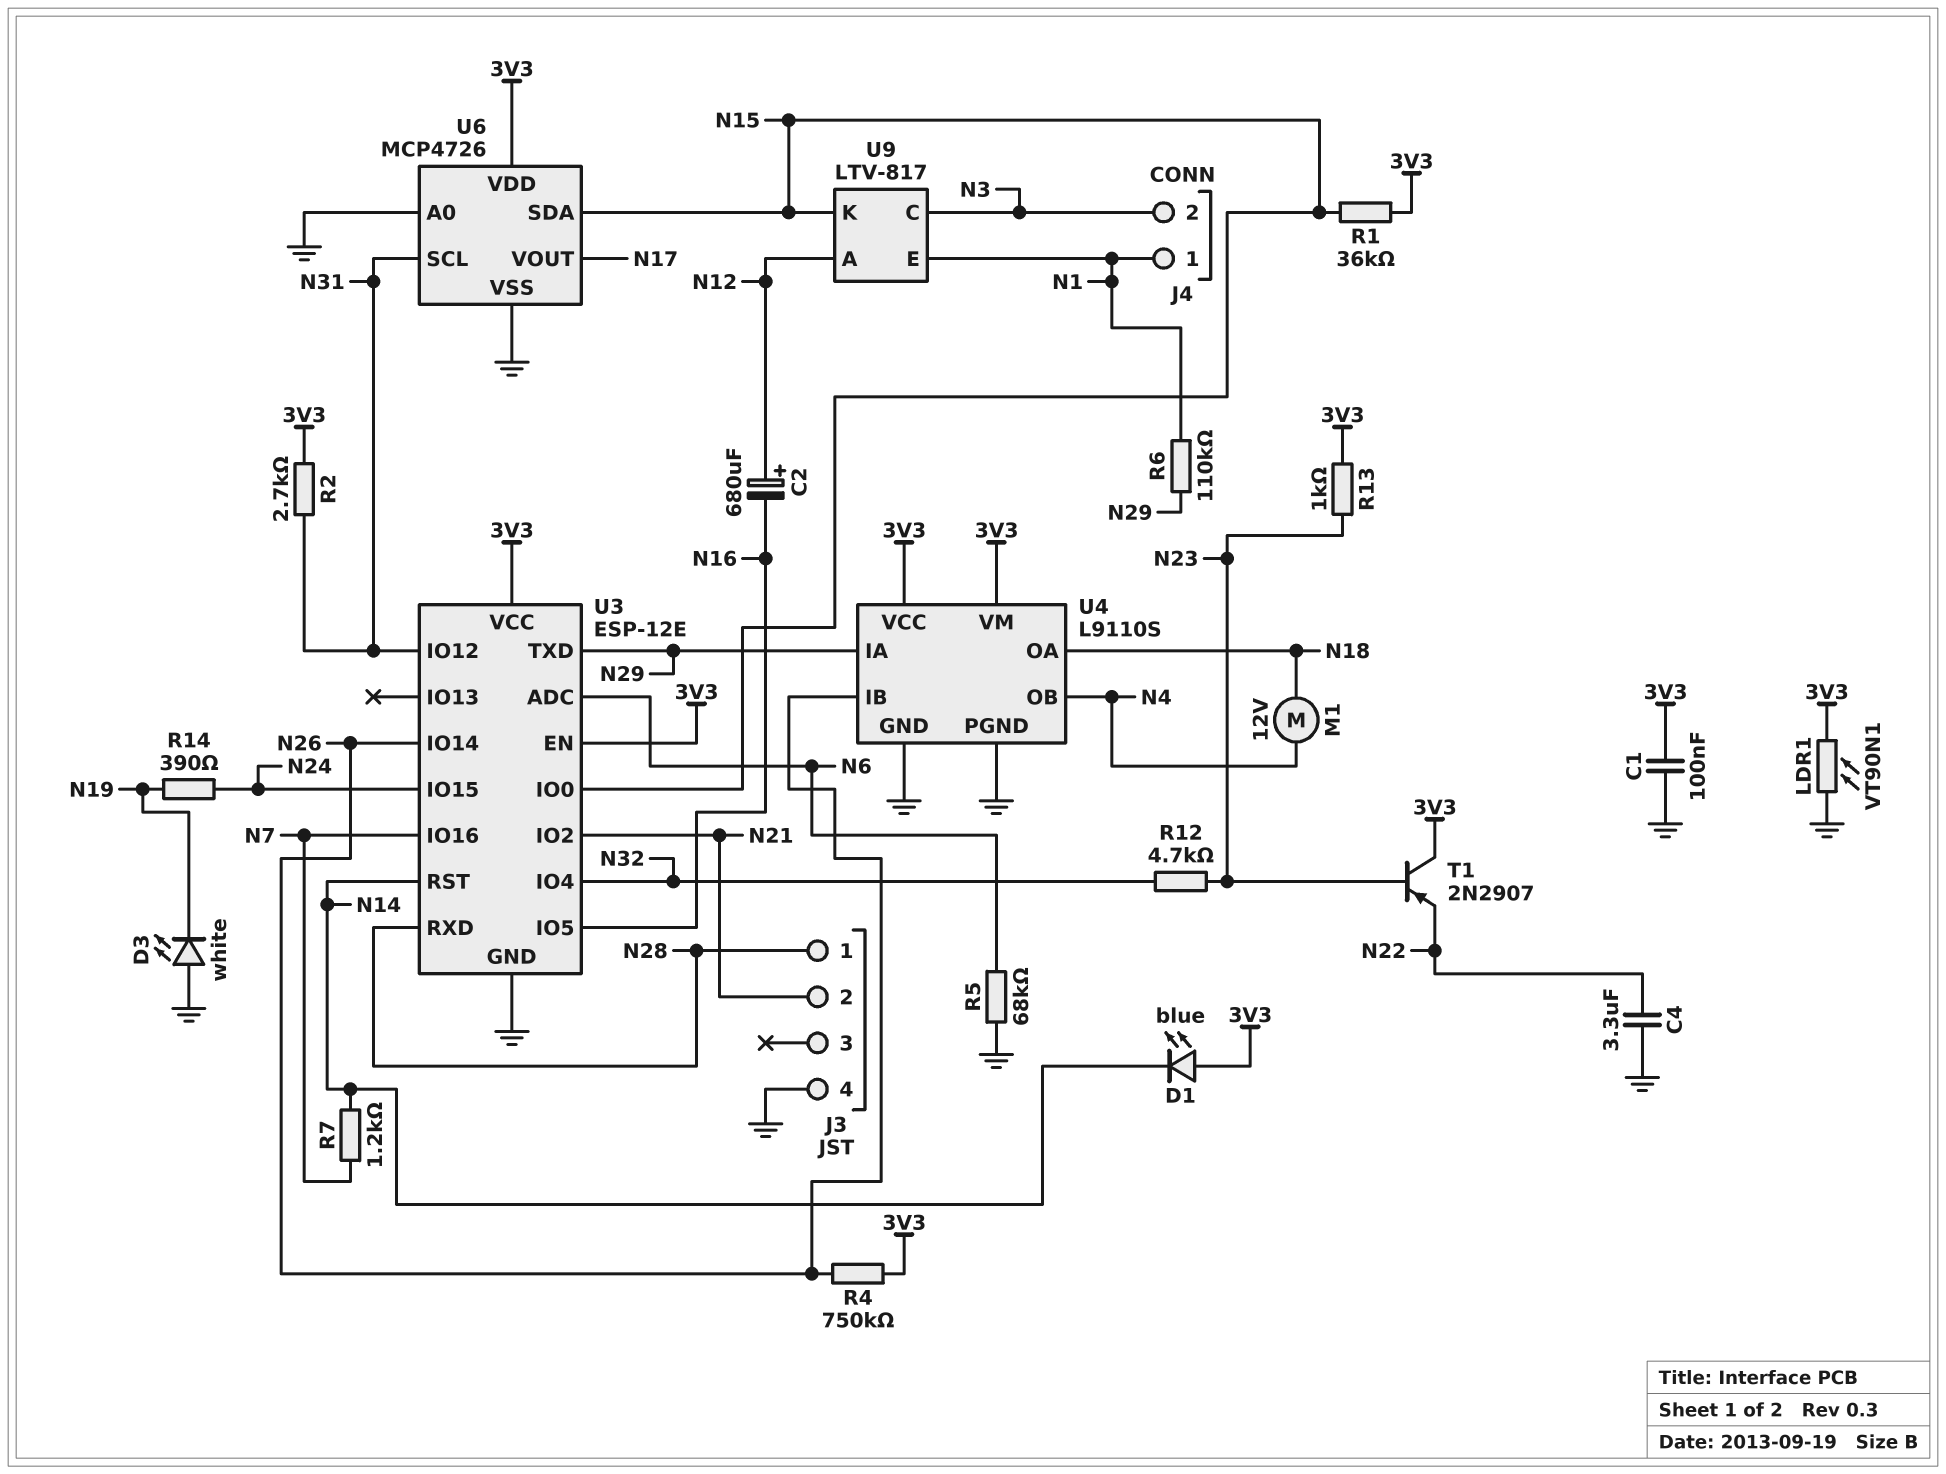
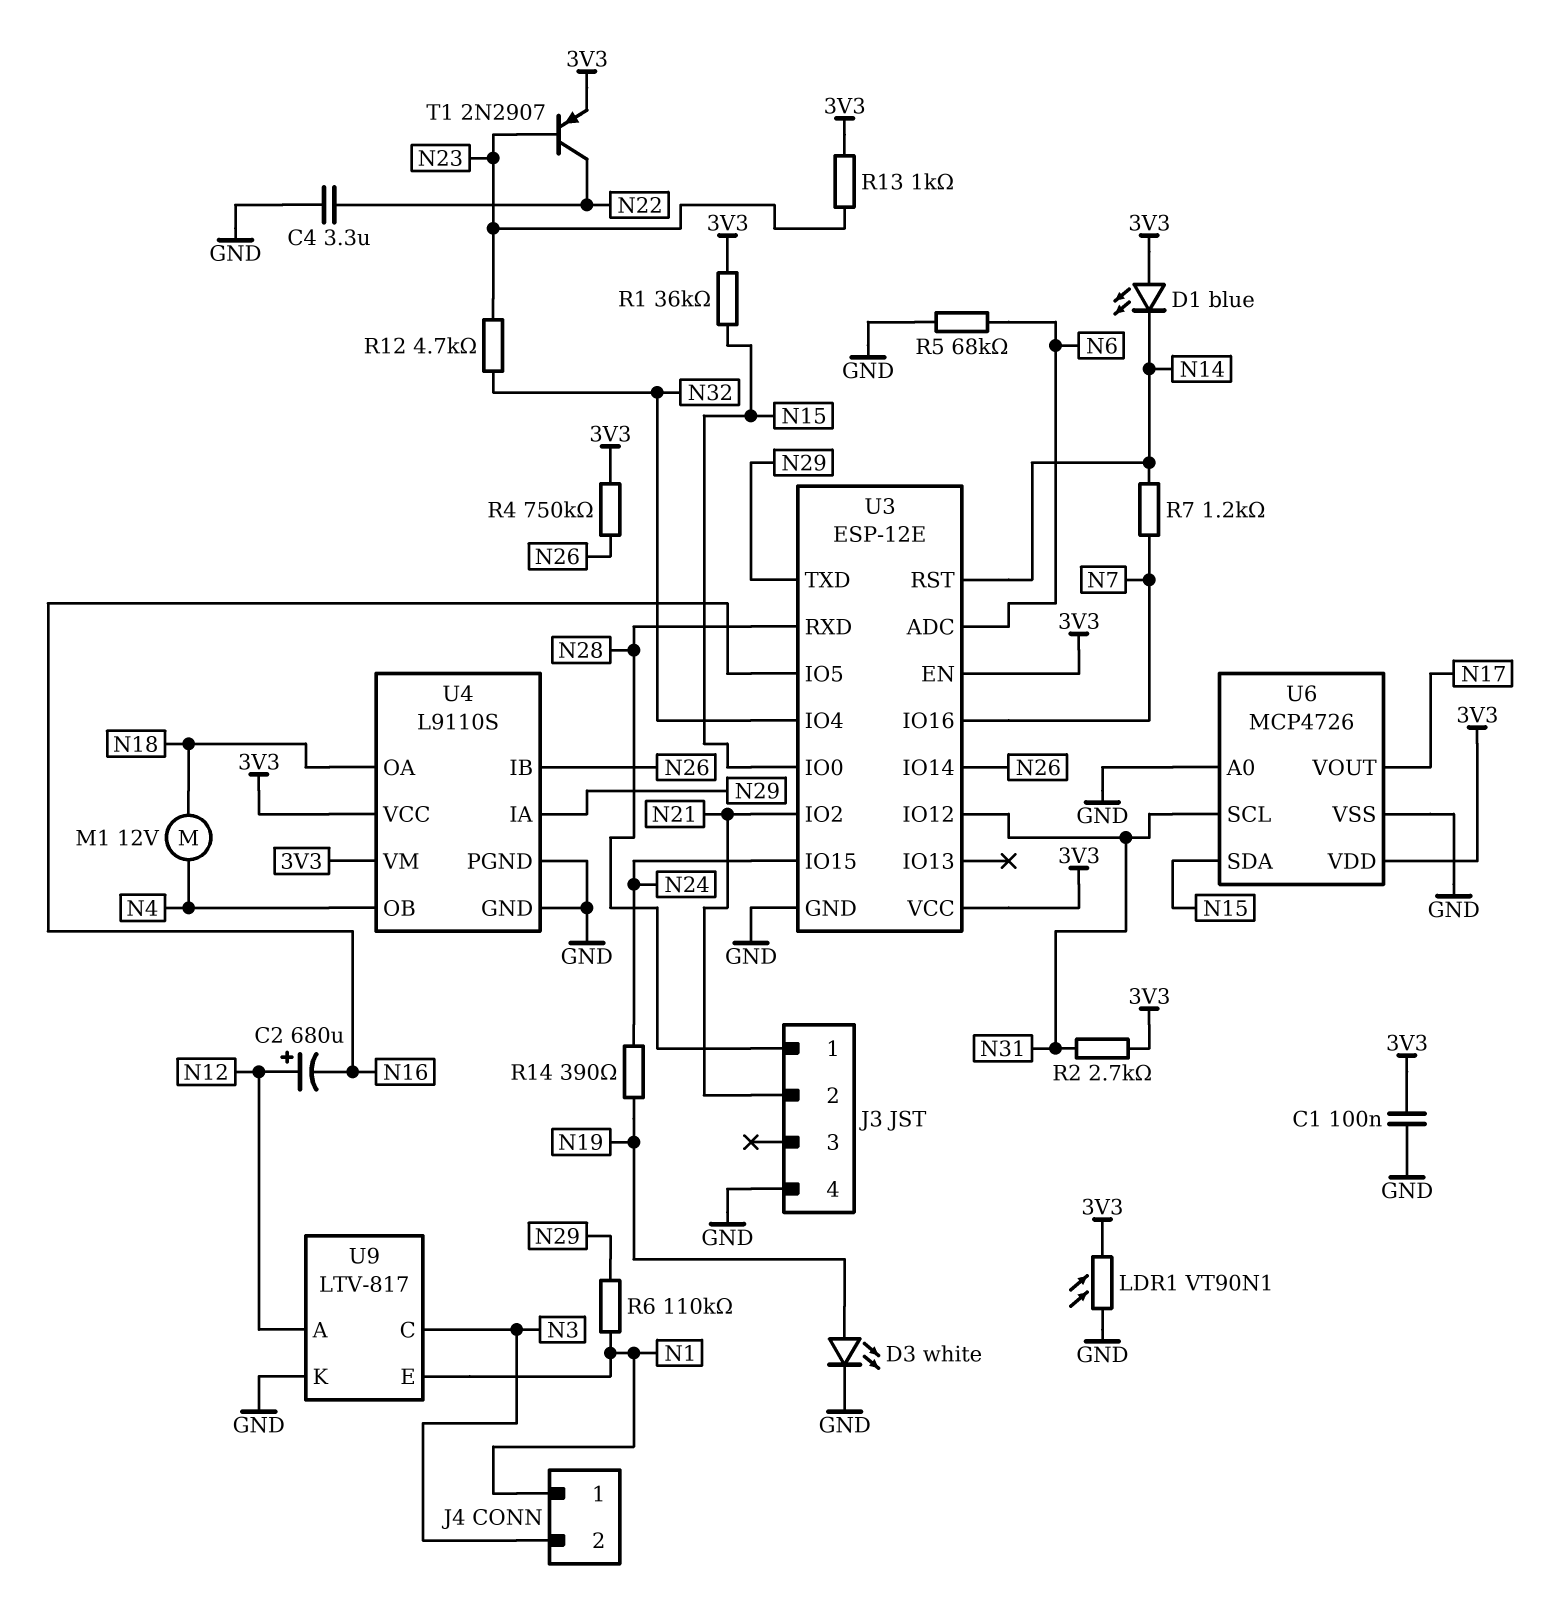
D3: LED white (A GND, K N19) -> LED white (A N19, K GND)
T1: PNP 2N2907 (B N23, C 3V3, E N22) -> PNP 2N2907 (B N23, C N22, E 3V3)
U9 pin K: N15 -> GND

